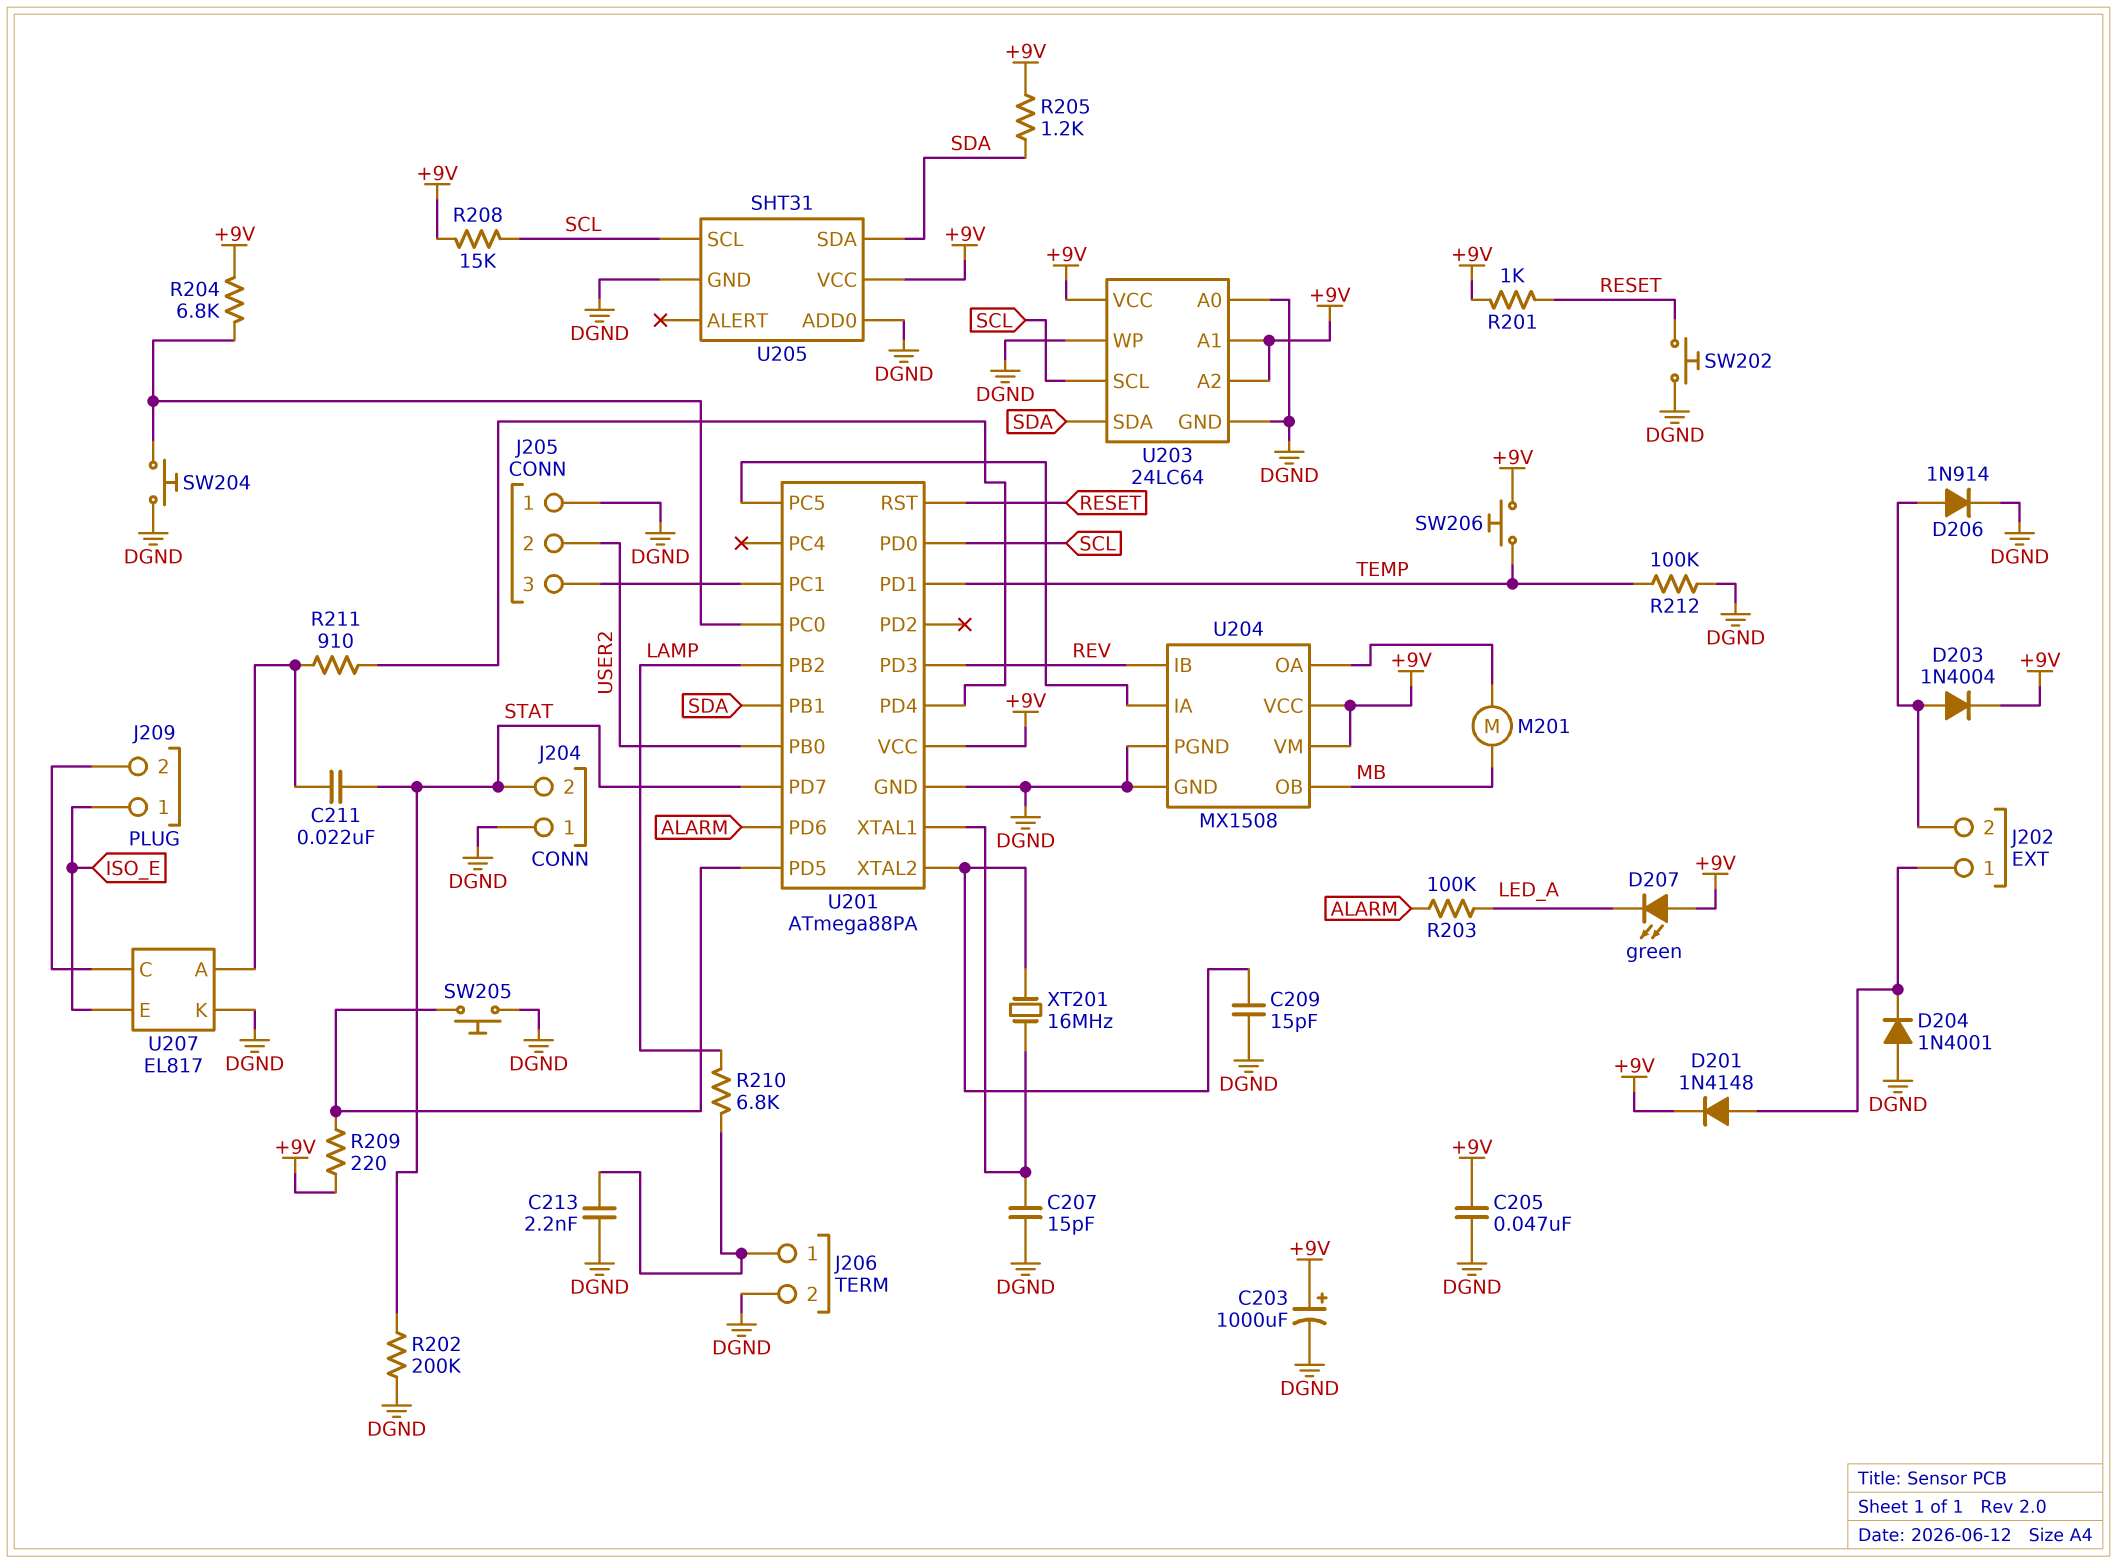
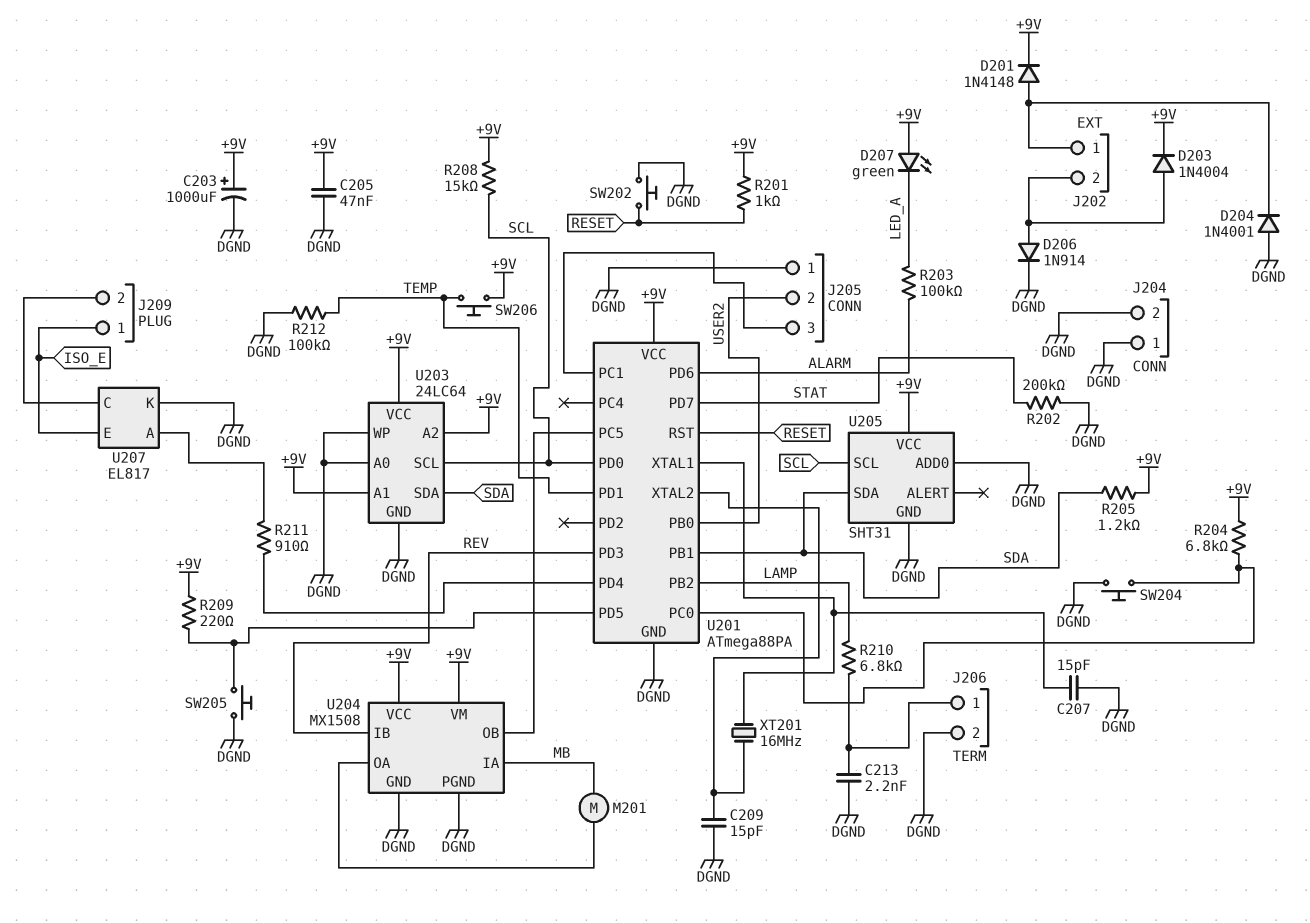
C211: 22nF (STAT, U207/A) -> none
J204 pin 2: STAT -> DGND
U204 pin IA: U201/PC5 -> MB
U204 pin OB: MB -> U201/PC5

